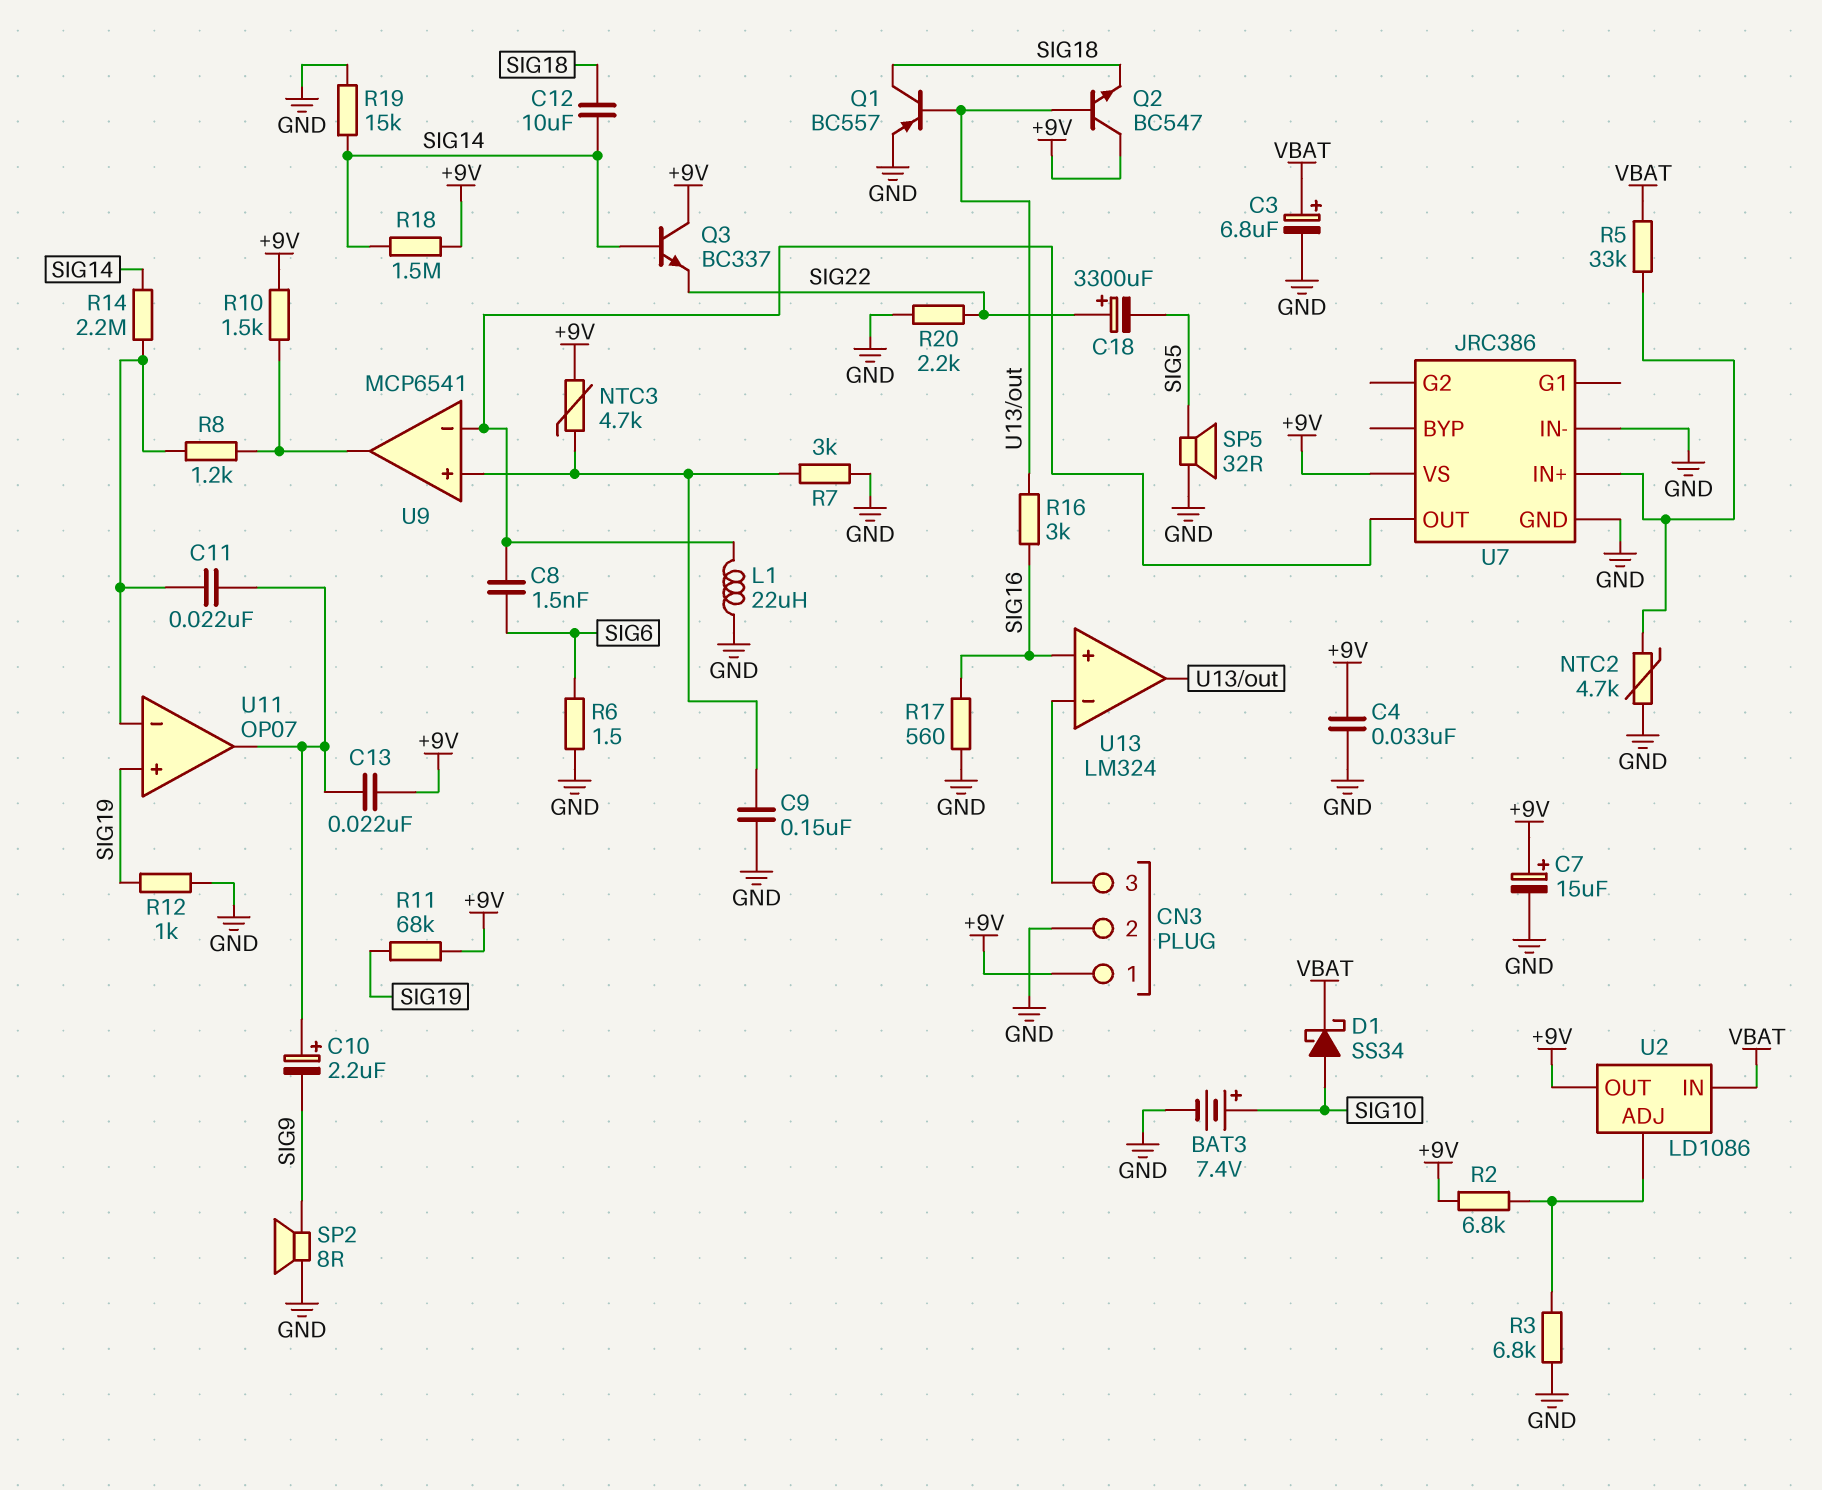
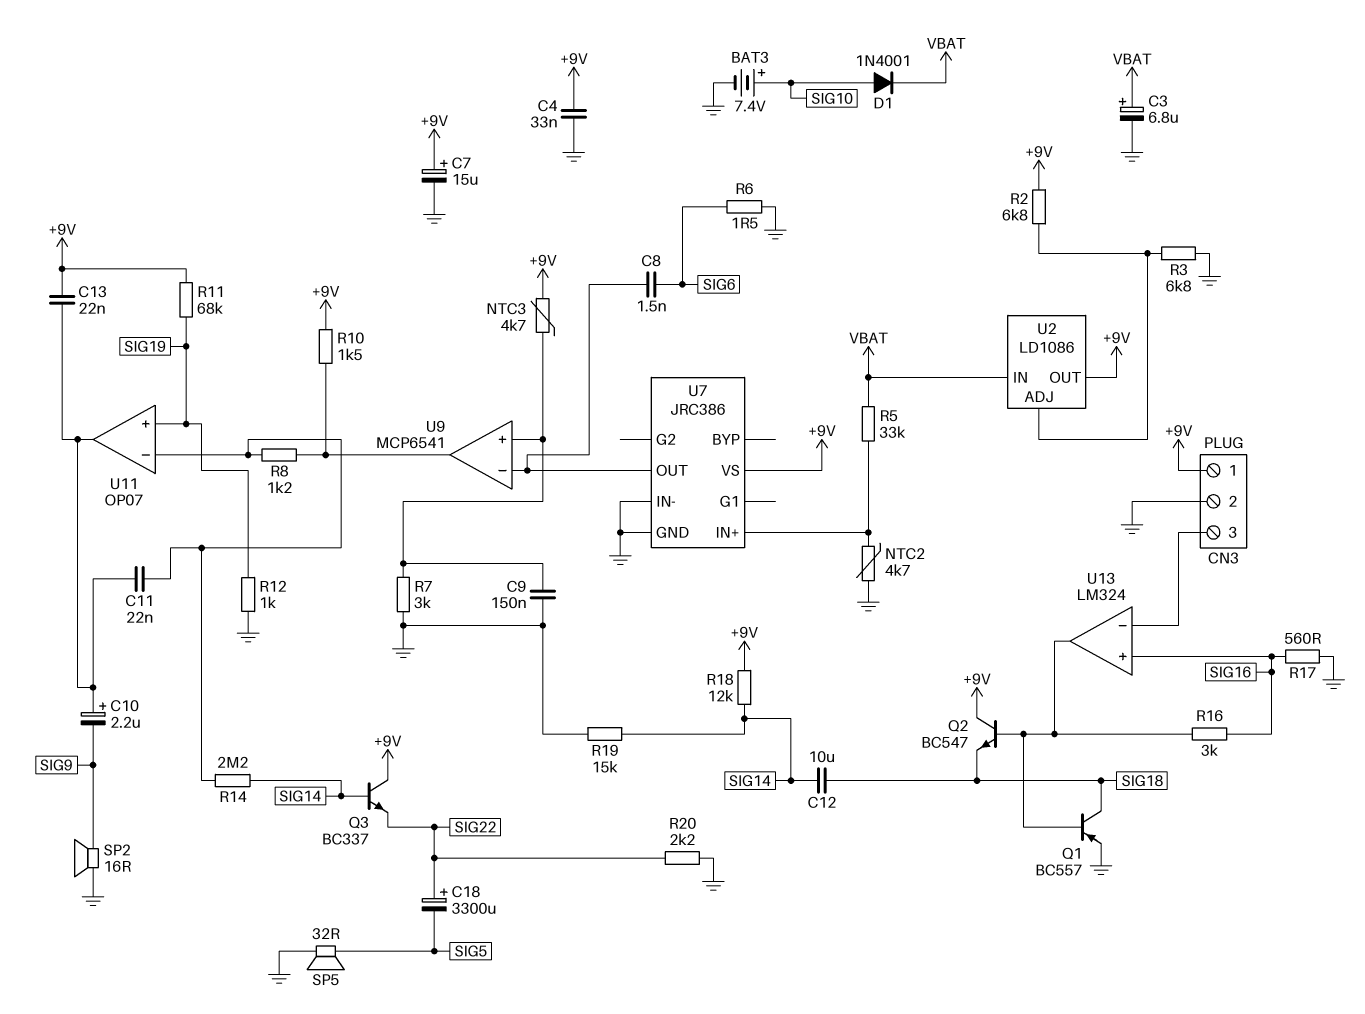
D1: schottky SS34 (A SIG10, K VBAT) -> diode 1N4001 (A SIG10, K VBAT)
L1: 22uH (GND, U7/OUT) -> none
R18: 1.5M (+9V, SIG14) -> 12k (+9V, SIG14)
SP2: speaker 8R (GND, SIG9) -> speaker 16R (GND, SIG9)

